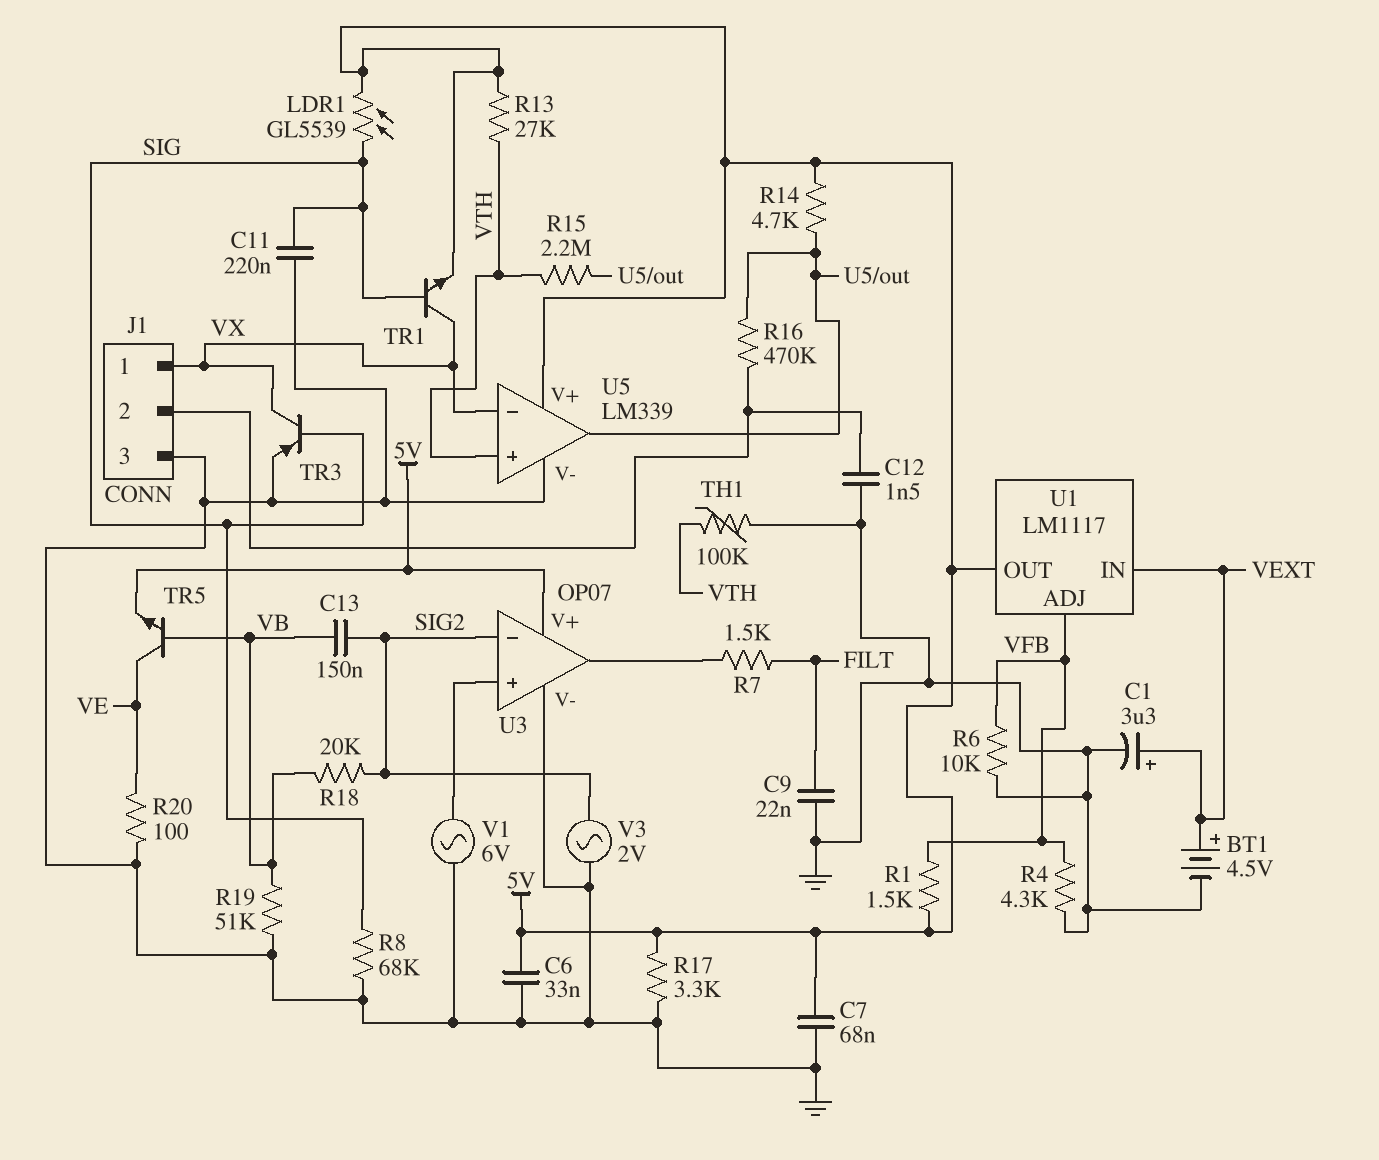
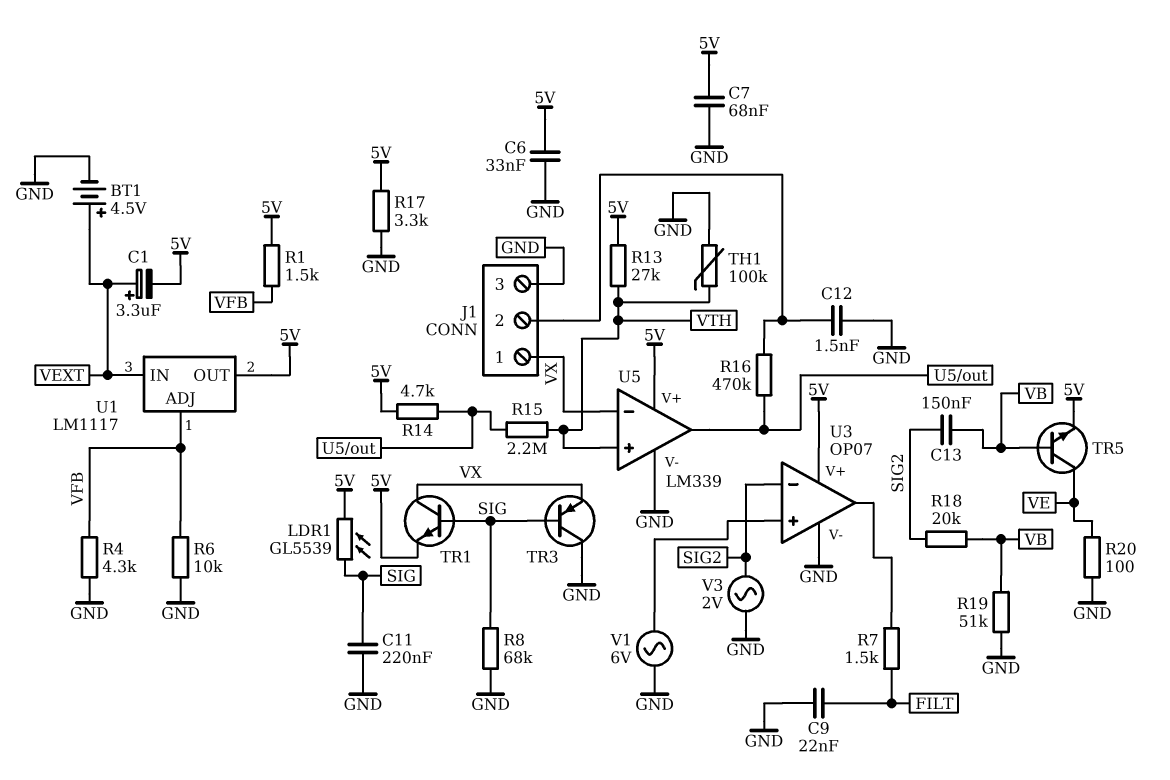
C1: 3.3uF (plus VEXT, minus GND) -> 3.3uF (plus VEXT, minus 5V)
TR3: PNP (B SIG, C VX, E GND) -> PNP (B SIG, C GND, E VX)

